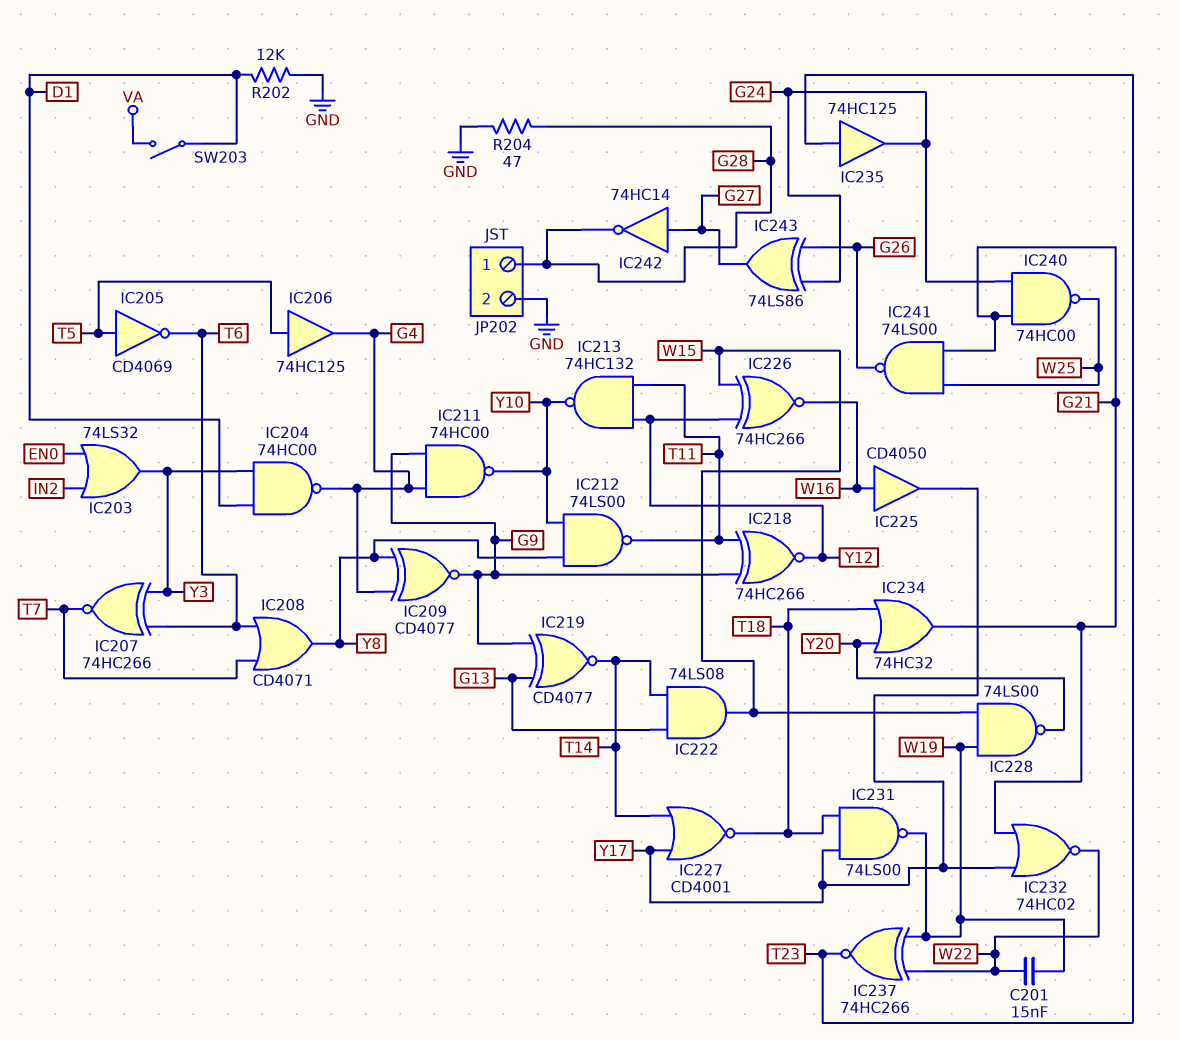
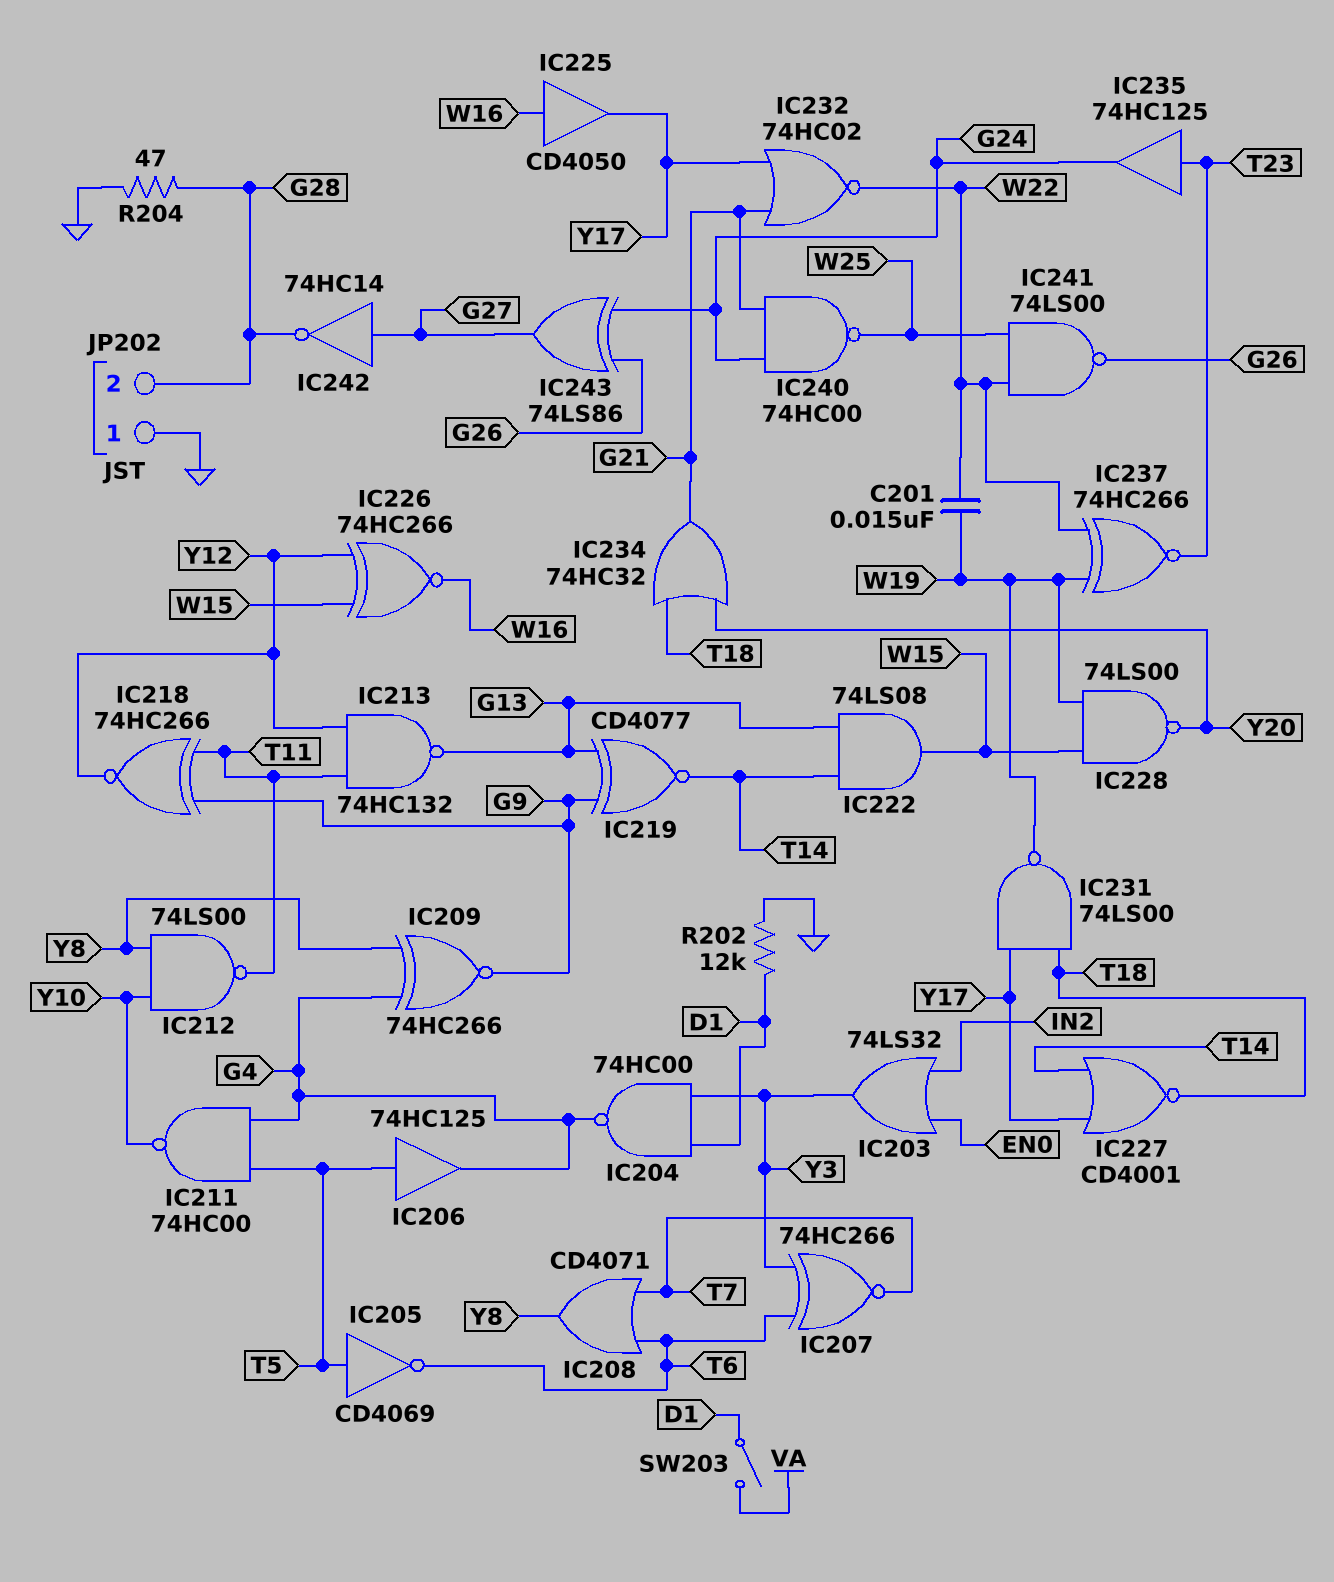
IC209: XNOR CD4077 (in G4, in Y8, out G9) -> XNOR 74HC266 (in G4, in Y8, out G9)
IC211: NAND 74HC00 (in G4, in G9, out Y10) -> NAND 74HC00 (in G4, in T5, out Y10)
IC213: NAND 74HC132 (in T11, in Y12, out Y10) -> NAND 74HC132 (in T11, in Y12, out G13)
IC241: NAND 74LS00 (in G21, in W25, out G26) -> NAND 74LS00 (in W22, in W25, out G26)
JP202 pin 1: G28 -> GND
JP202 pin 2: GND -> G28

